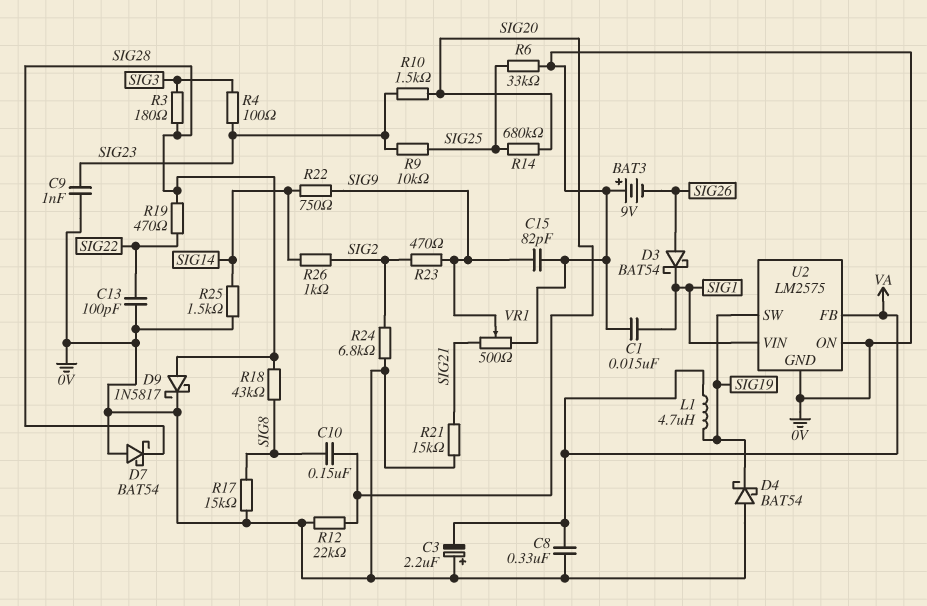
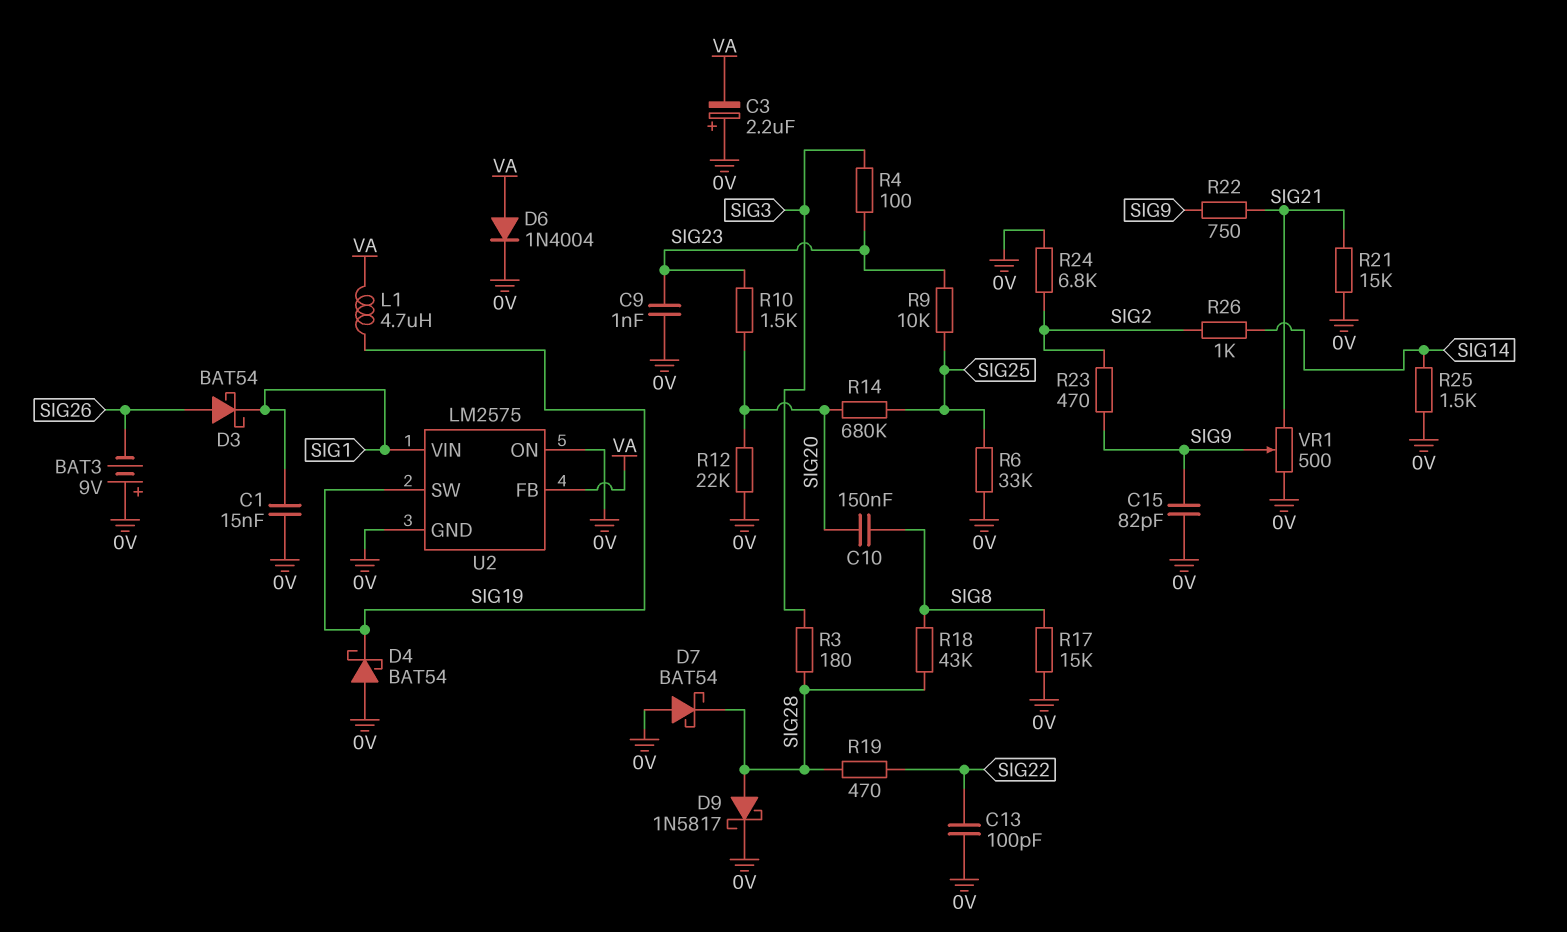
C8: 330nF (0V, VA) -> none
D6: none -> diode 1N4004 (A VA, K 0V)
R22: 750 (SIG9, SIG14) -> 750 (SIG9, SIG21)

